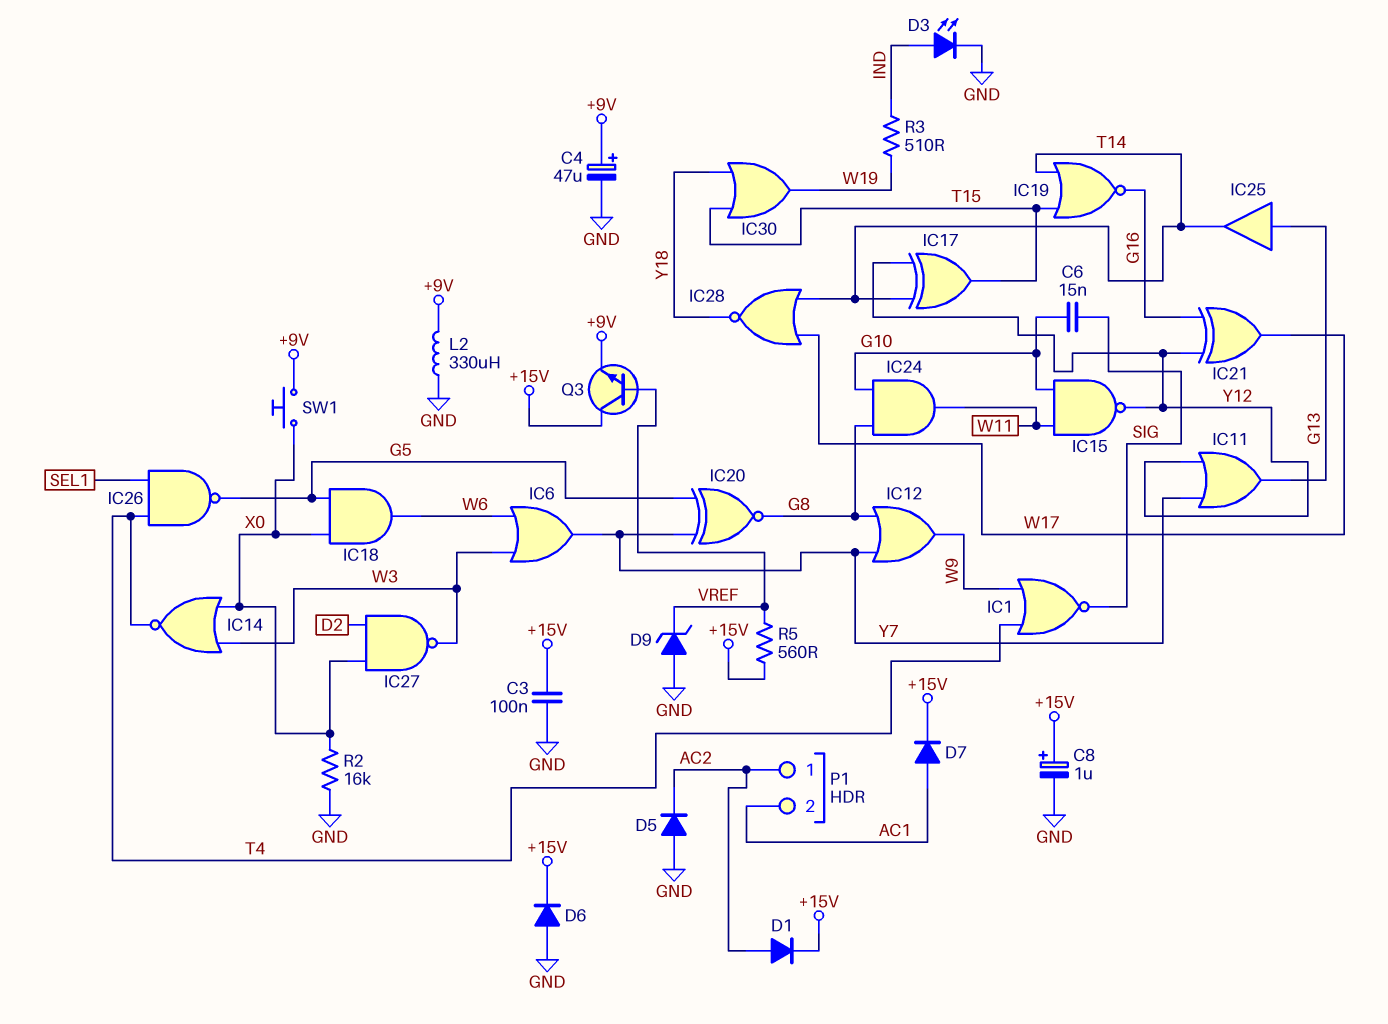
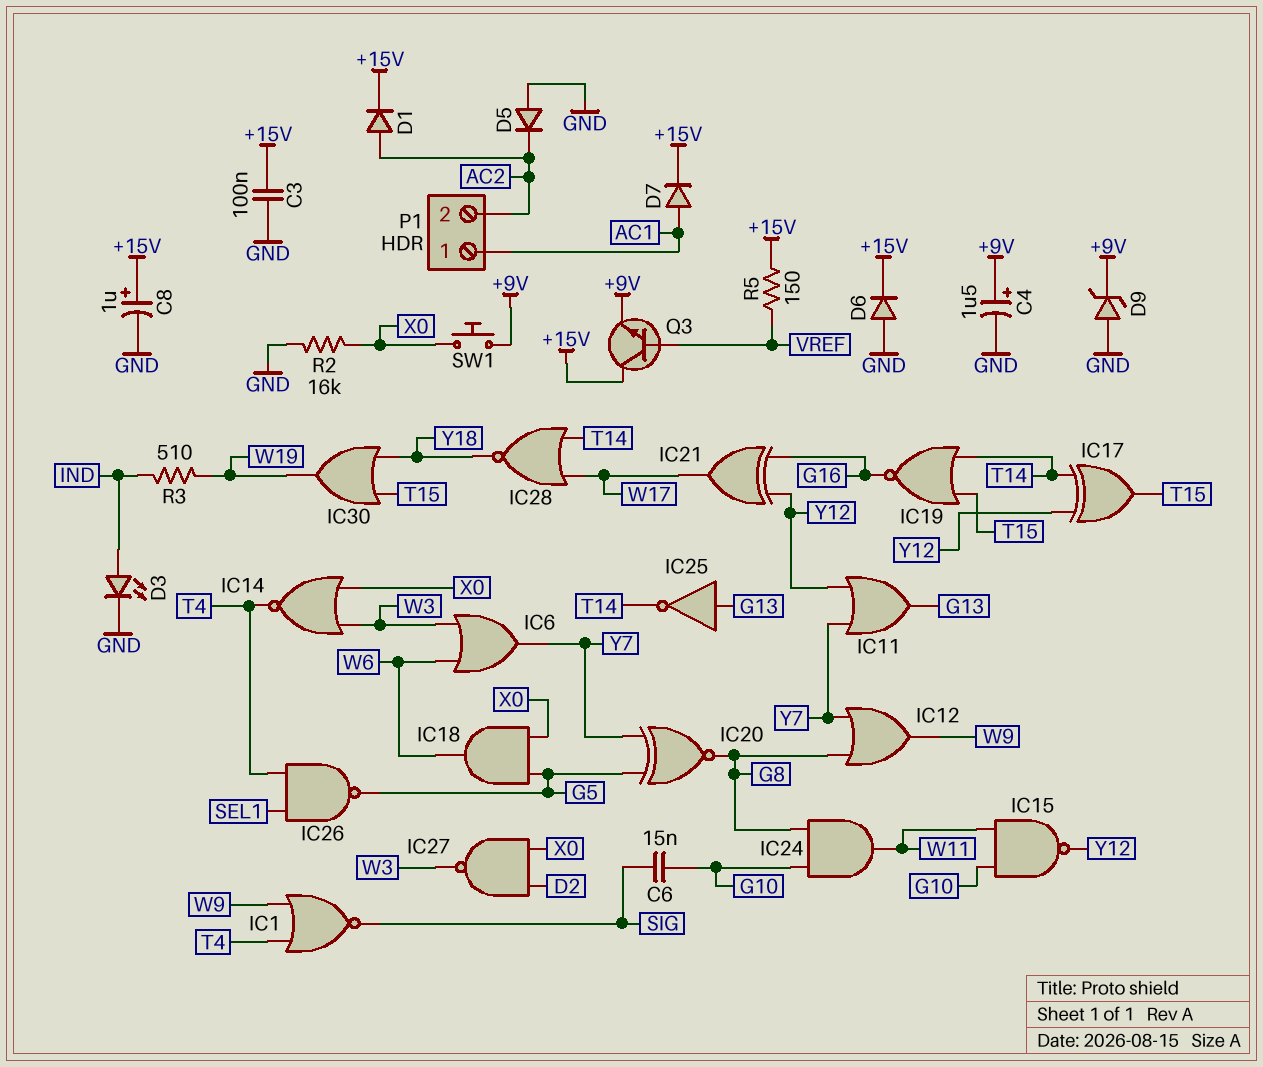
C4: 47uF (plus +9V, minus GND) -> 1.5uF (plus +9V, minus GND)
D9: zener (A GND, K VREF) -> zener (A GND, K +9V)
IC25: buffer (in G13, out T14) -> NOT (in G13, out T14)
L2: 330uH (+9V, GND) -> none
P1 pin 1: AC2 -> AC1
P1 pin 2: AC1 -> AC2
R5: 560 (+15V, VREF) -> 150 (+15V, VREF)

